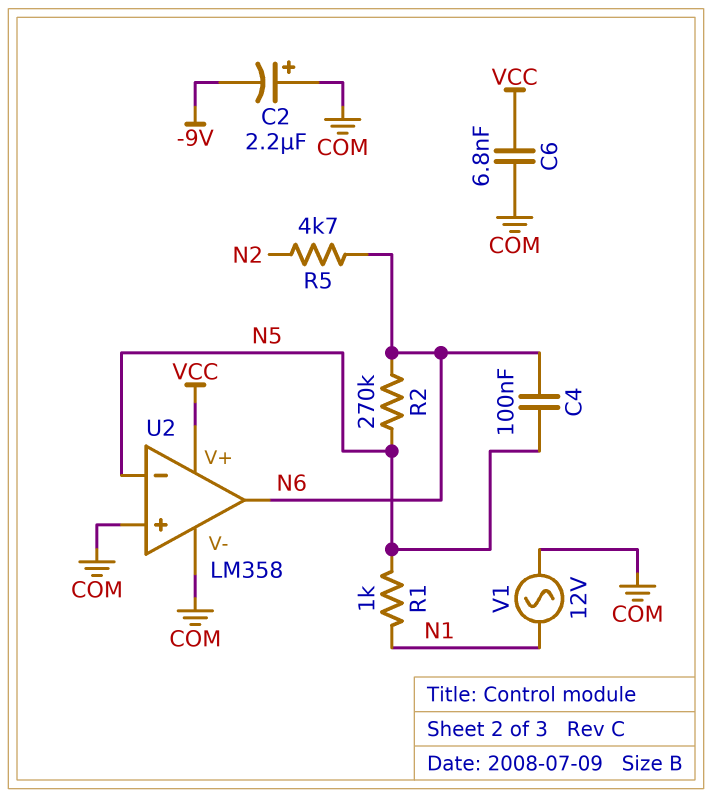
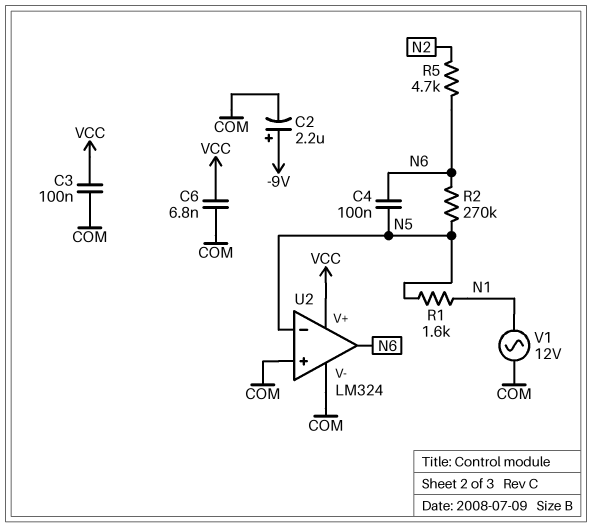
C2: 2.2uF (plus COM, minus -9V) -> 2.2uF (plus -9V, minus COM)
C3: none -> 100nF (COM, VCC)
R1: 1k (N1, N5) -> 1.6k (N1, N5)
U2: LM358 -> LM324

